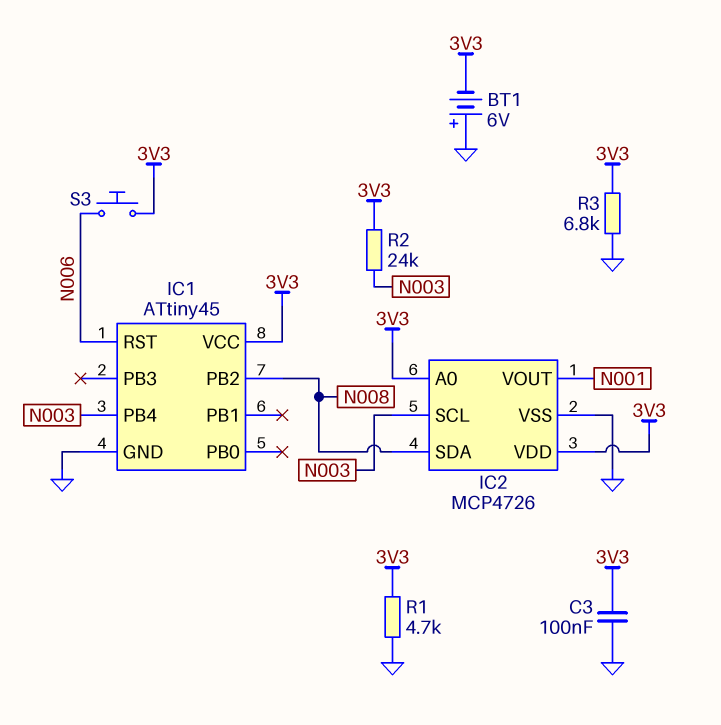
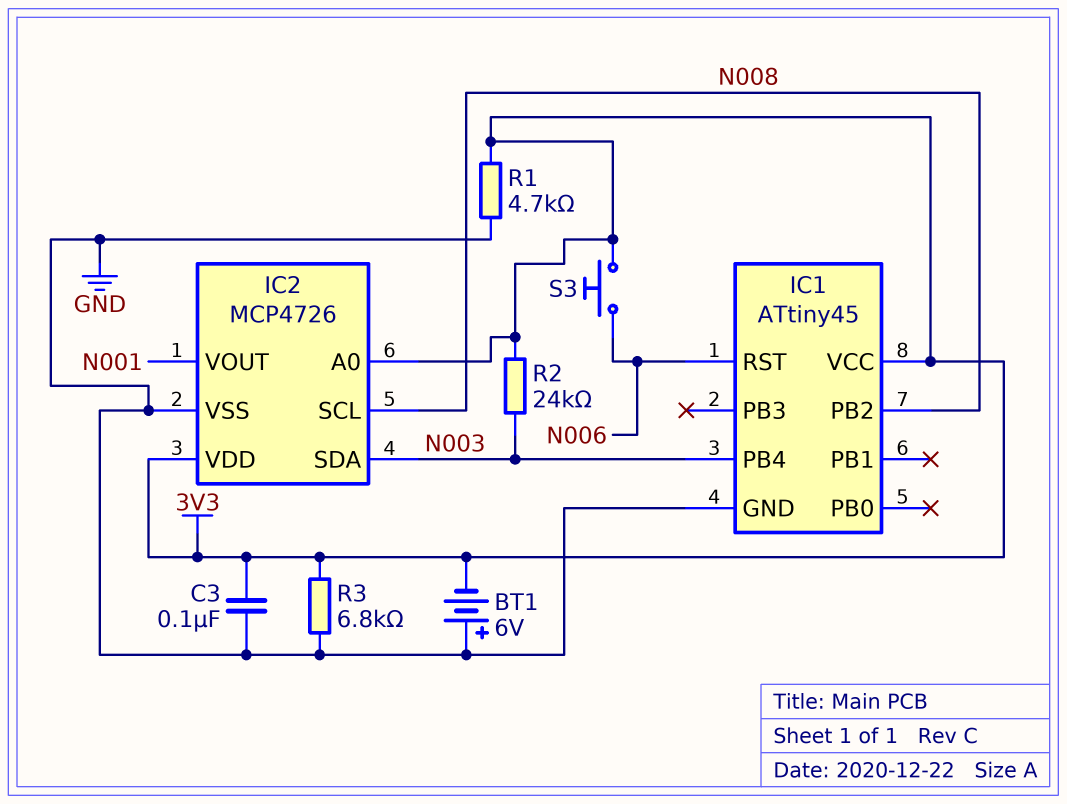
IC2 pin SCL: N003 -> N008
IC2 pin SDA: N008 -> N003

